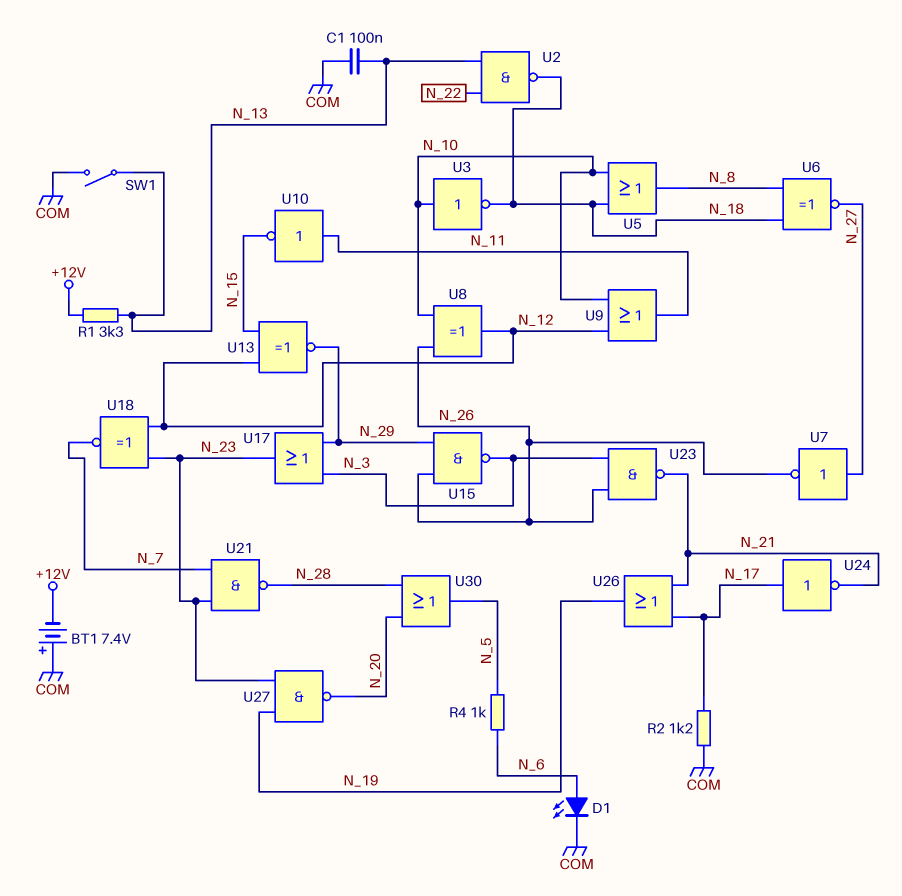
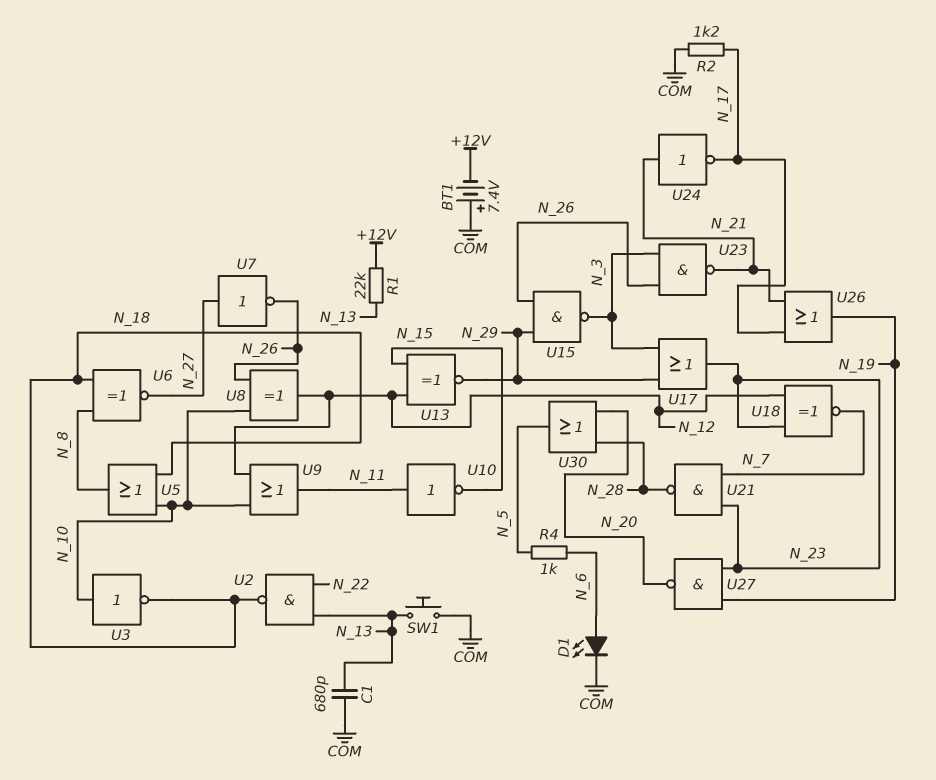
C1: 100nF (COM, N_13) -> 680pF (COM, N_13)
R1: 3.3k (+12V, N_13) -> 22k (+12V, N_13)
SW1: switch (COM, N_13) -> button (COM, N_13)
U24: NOT (in N_17, out N_21) -> NOT (in N_21, out N_17)

